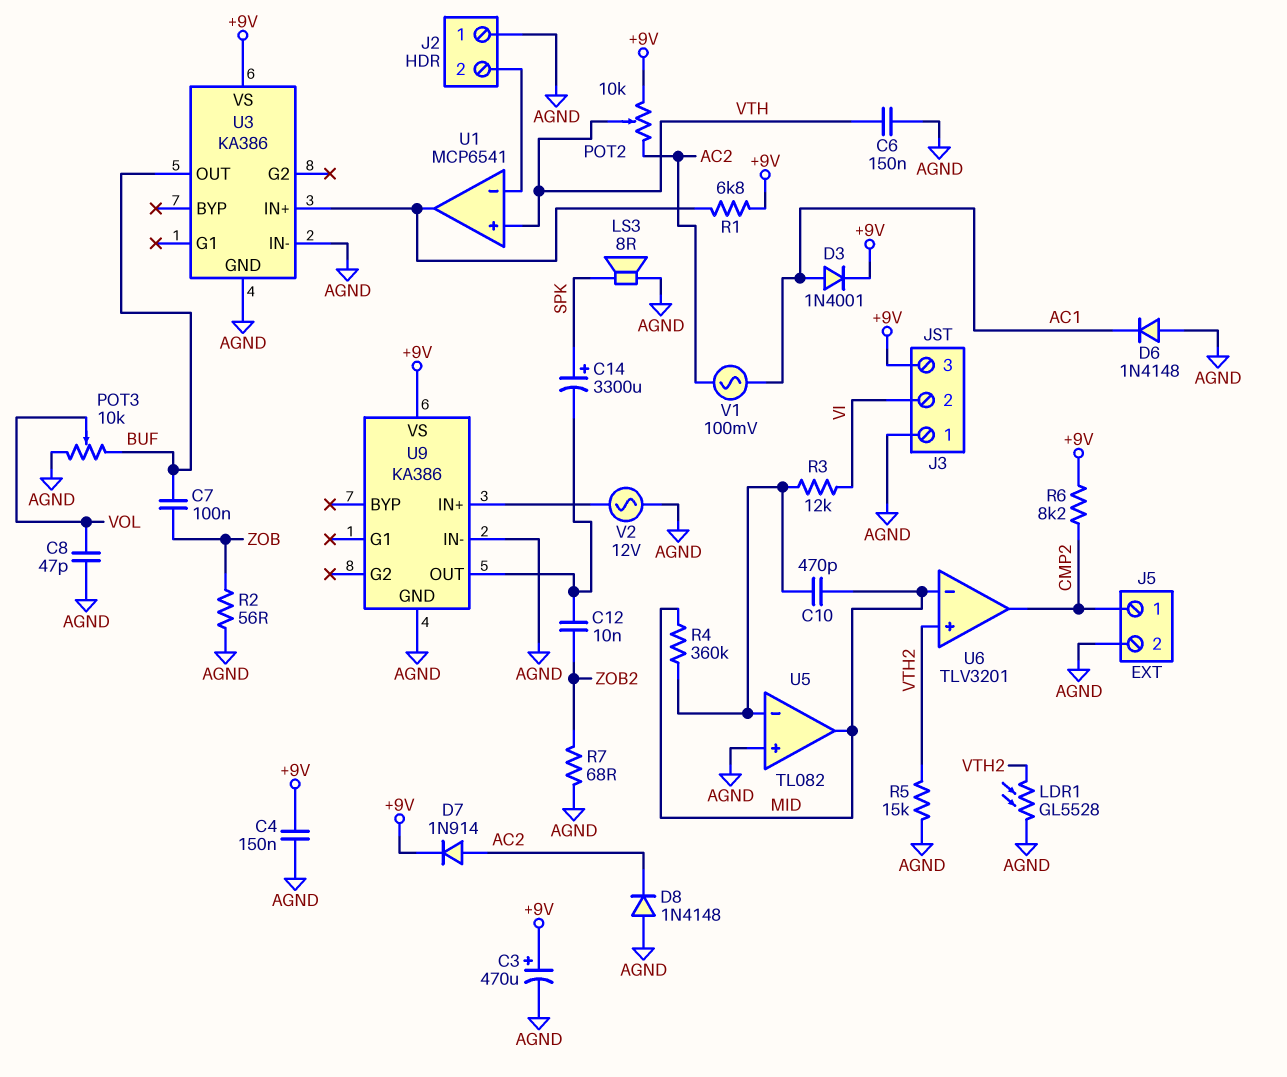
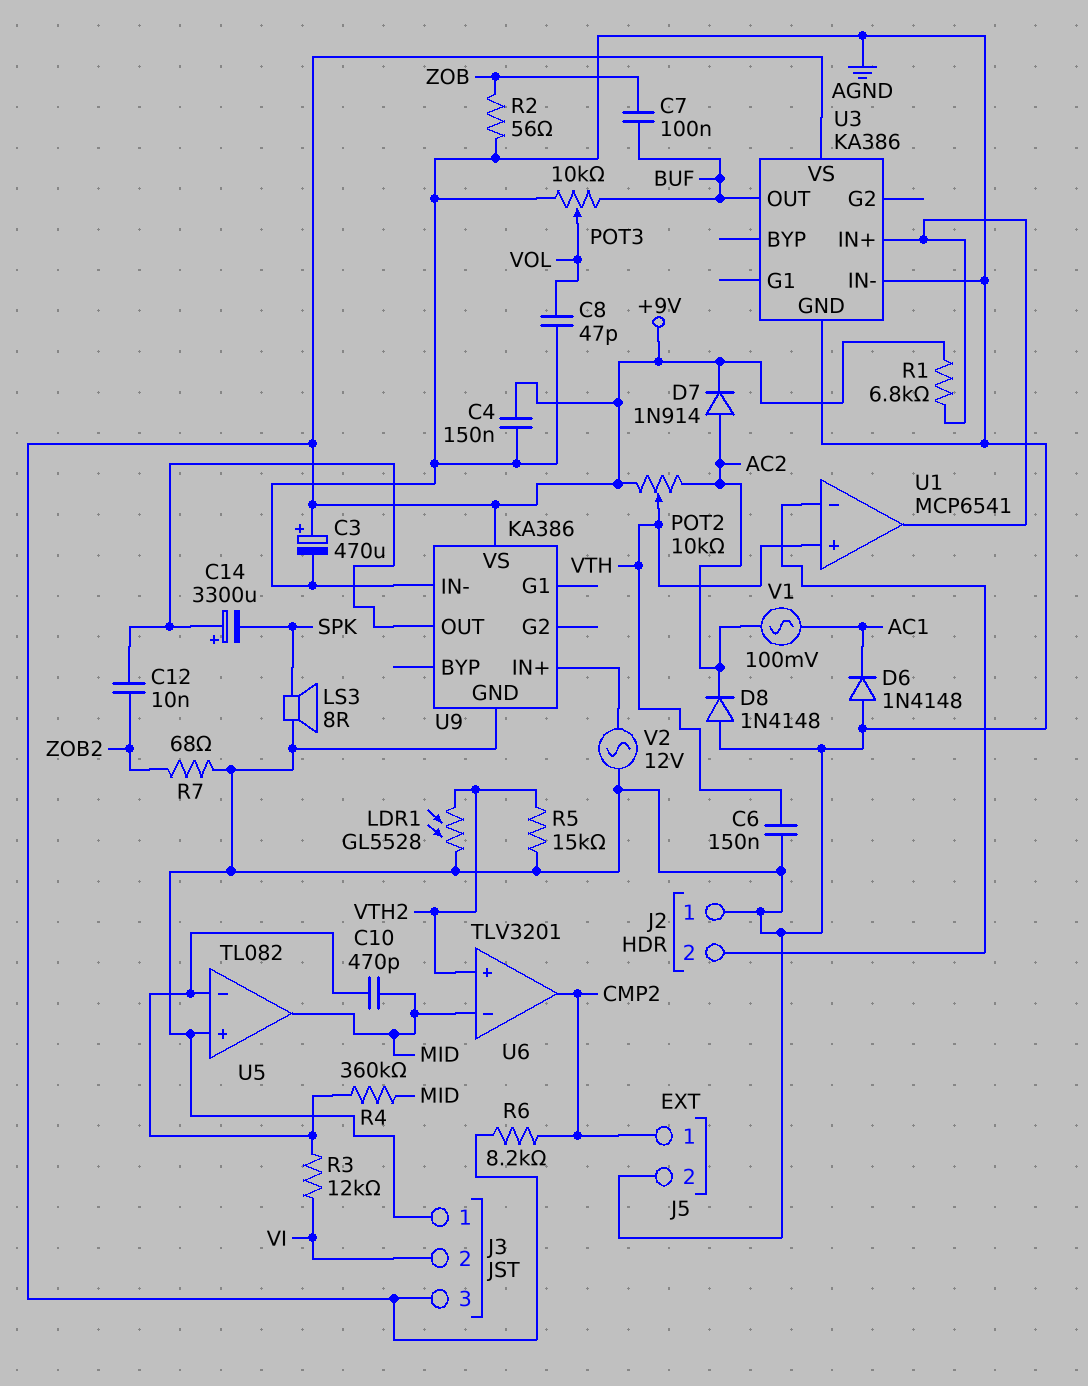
C14: 3300uF (plus SPK, minus U9/OUT) -> 3300uF (plus U9/OUT, minus SPK)
D3: diode 1N4001 (A AC1, K +9V) -> none

